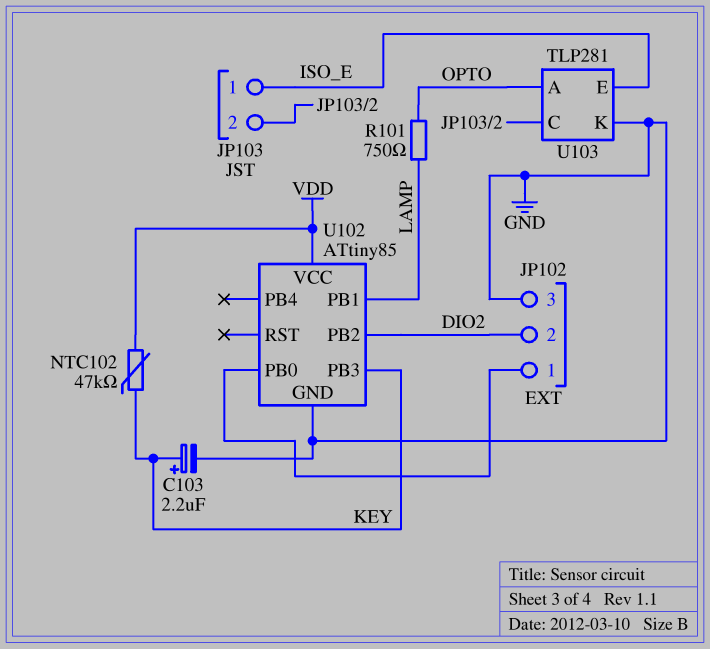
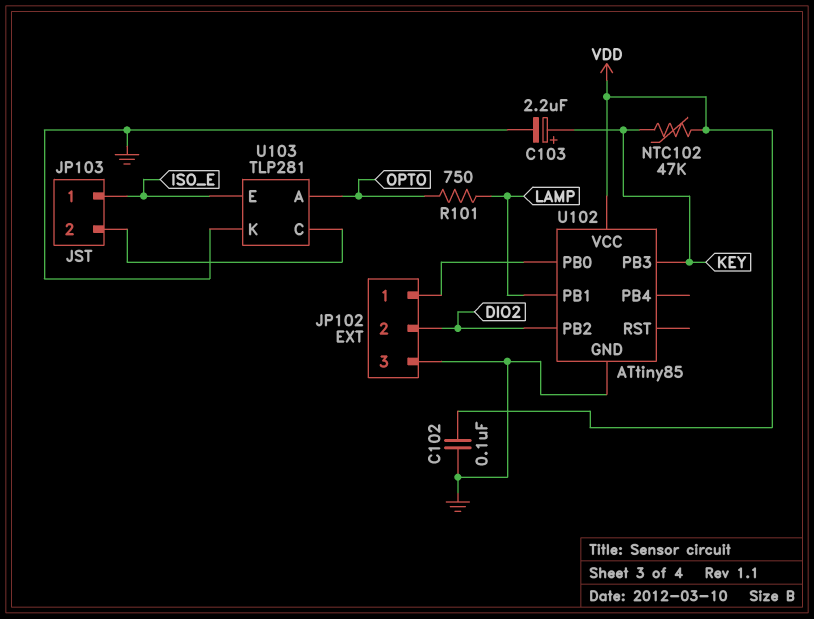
C102: none -> 100nF (GND, VDD)

